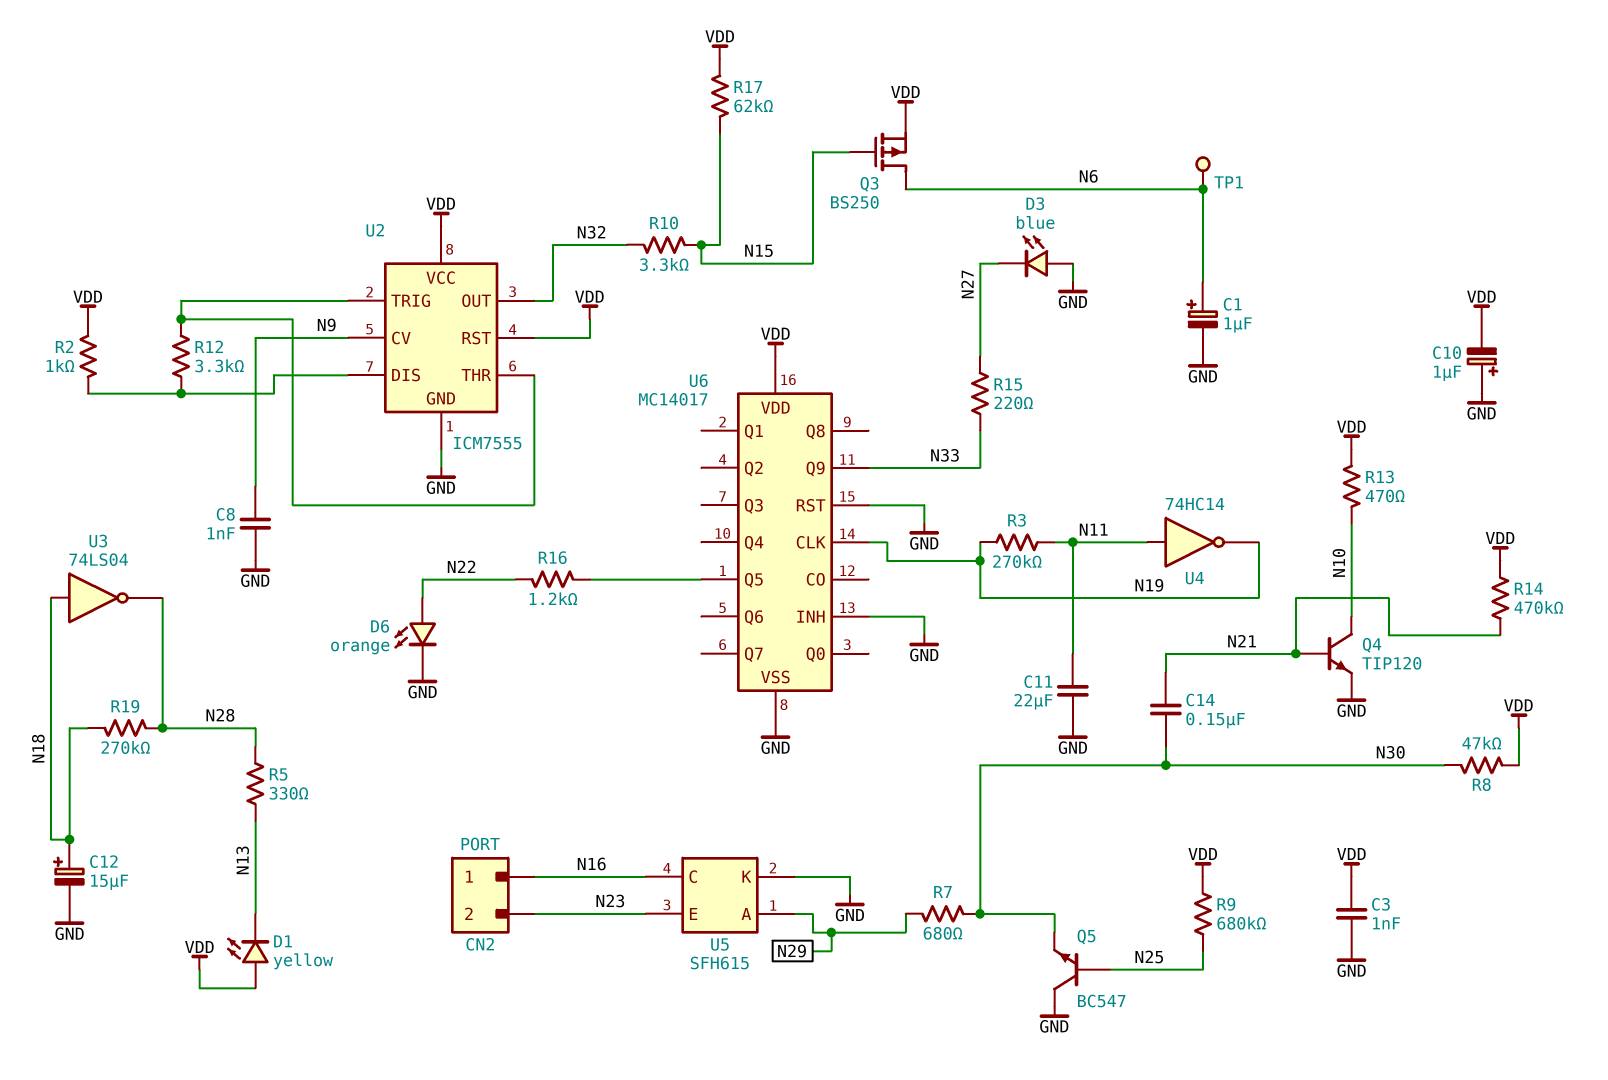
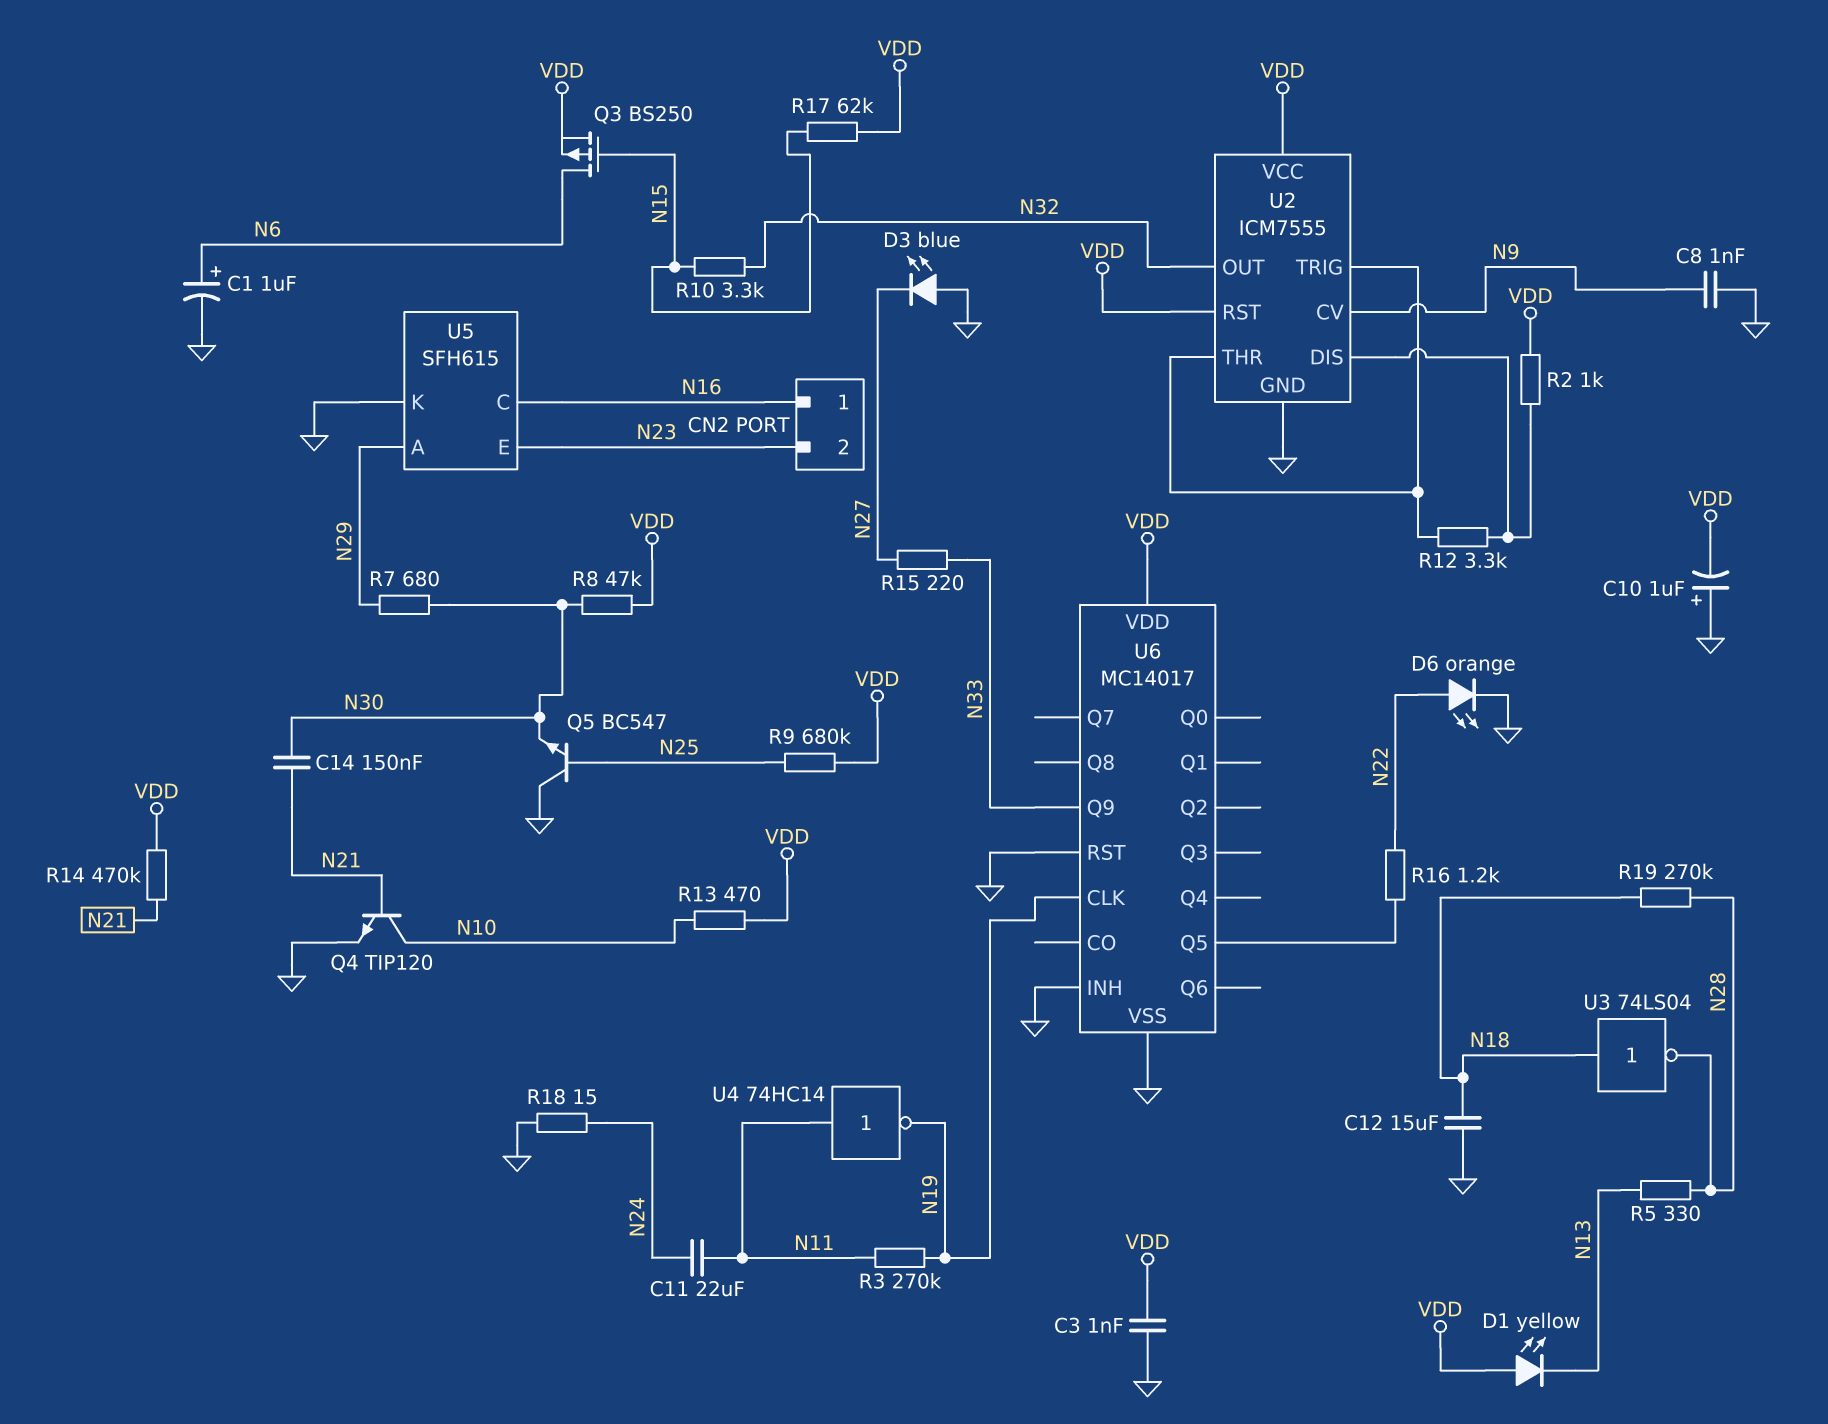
C11: 22uF (GND, N11) -> 22uF (N11, N24)
C12: 15uF (plus N18, minus GND) -> 15uF (GND, N18)
R18: none -> 15 (GND, N24)
TP1: test point (N6) -> none

